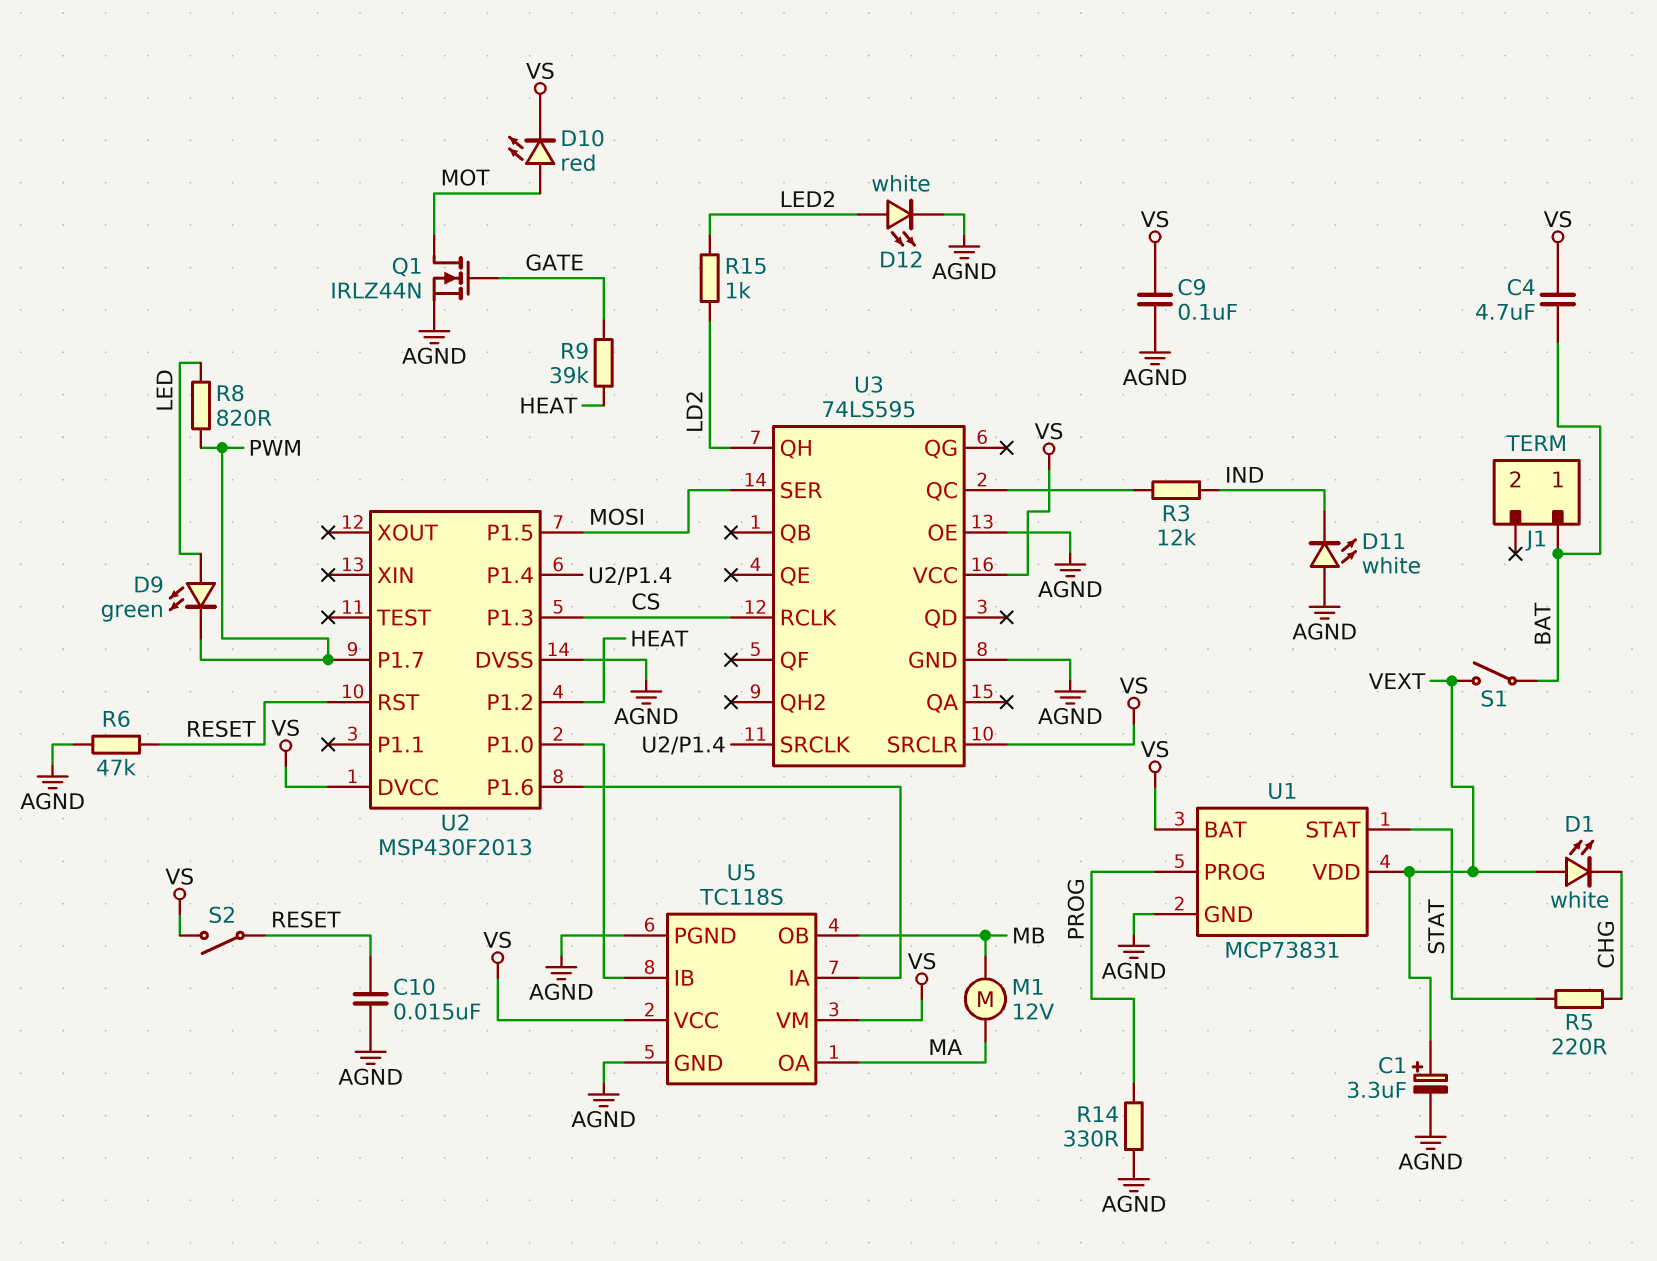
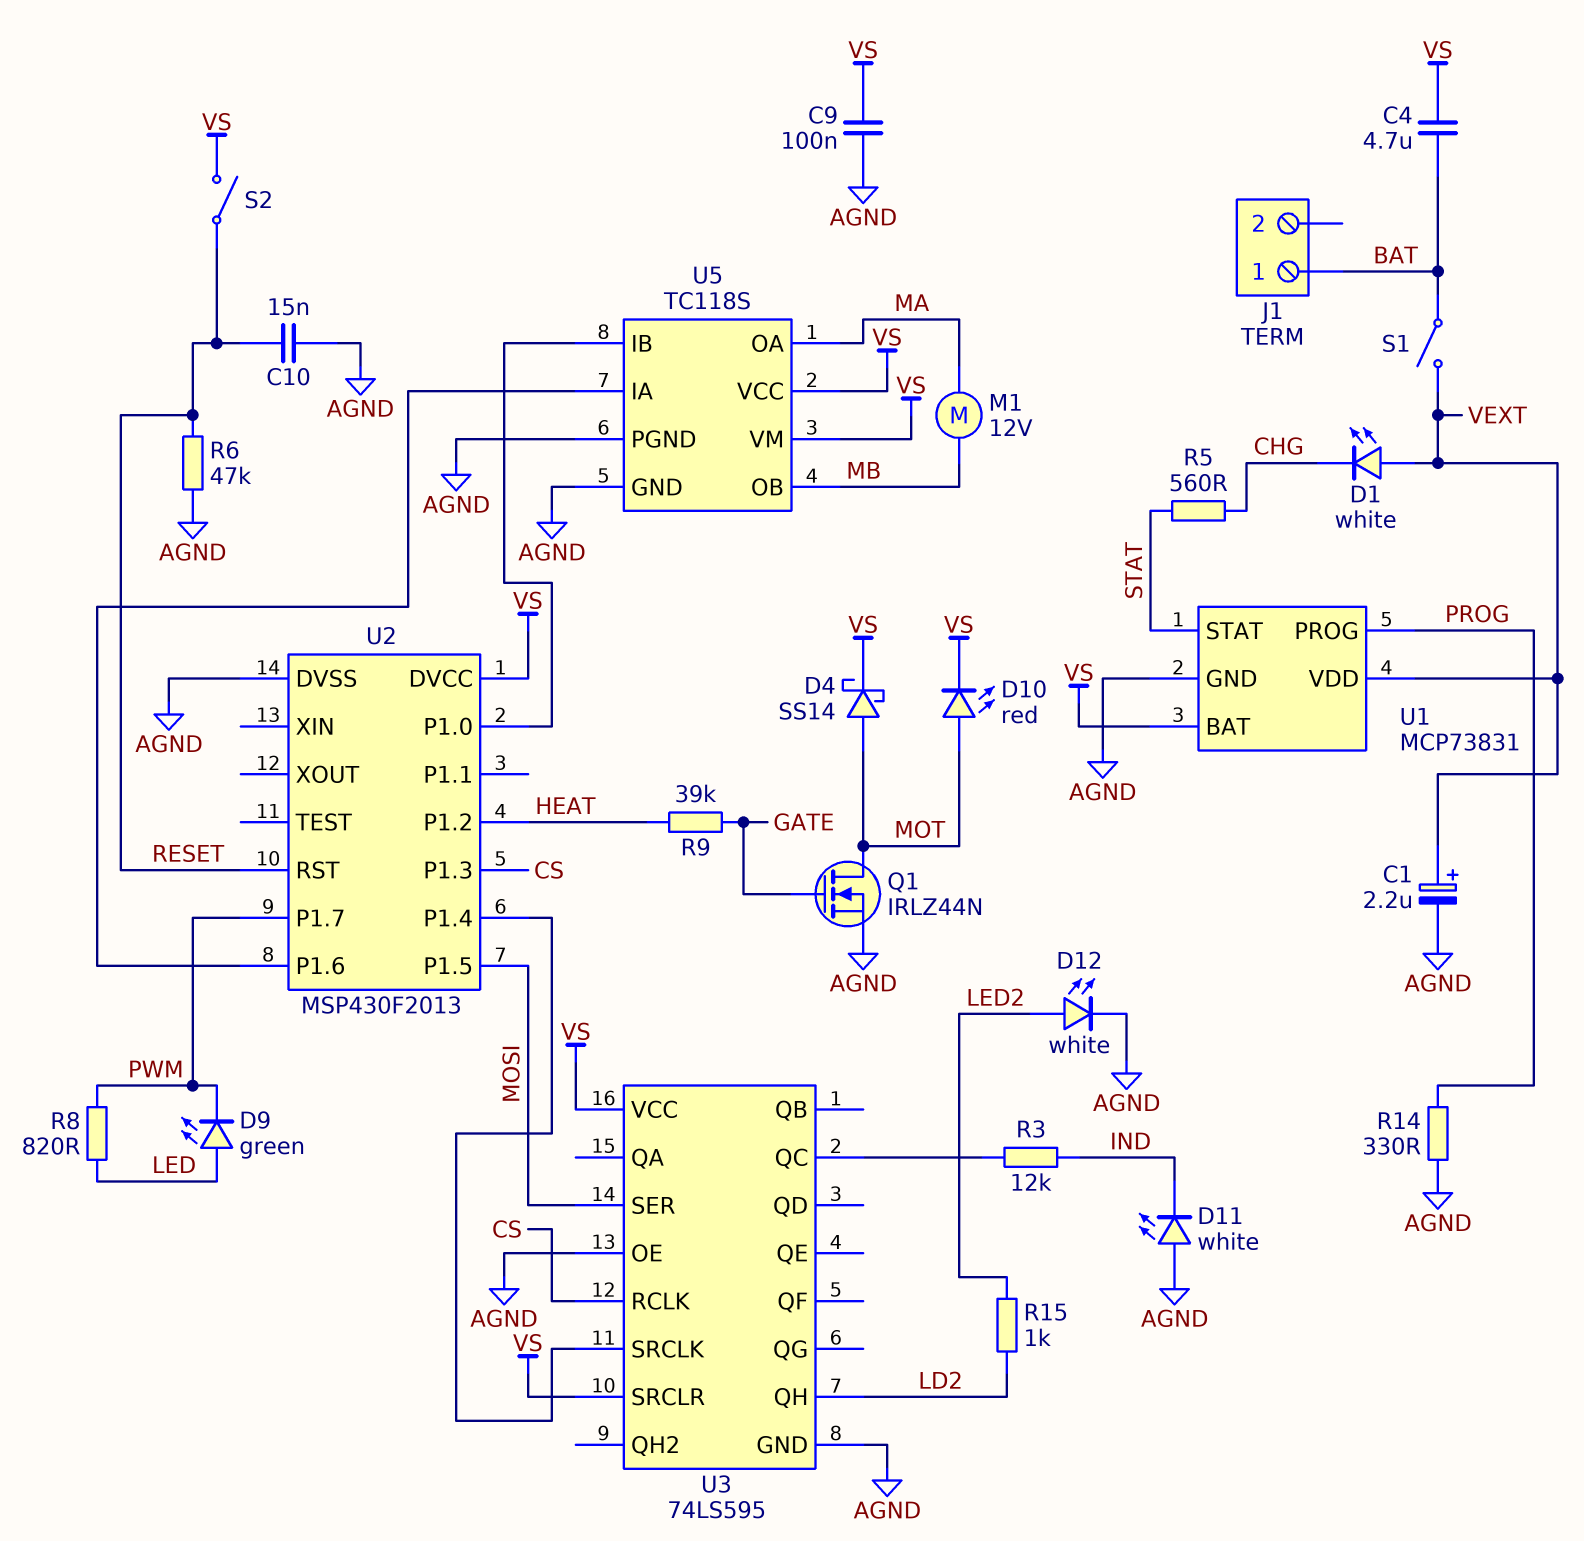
C1: 3.3uF (plus VEXT, minus AGND) -> 2.2uF (plus VEXT, minus AGND)
D4: none -> schottky SS14 (A MOT, K VS)
R5: 220 (CHG, STAT) -> 560 (CHG, STAT)

